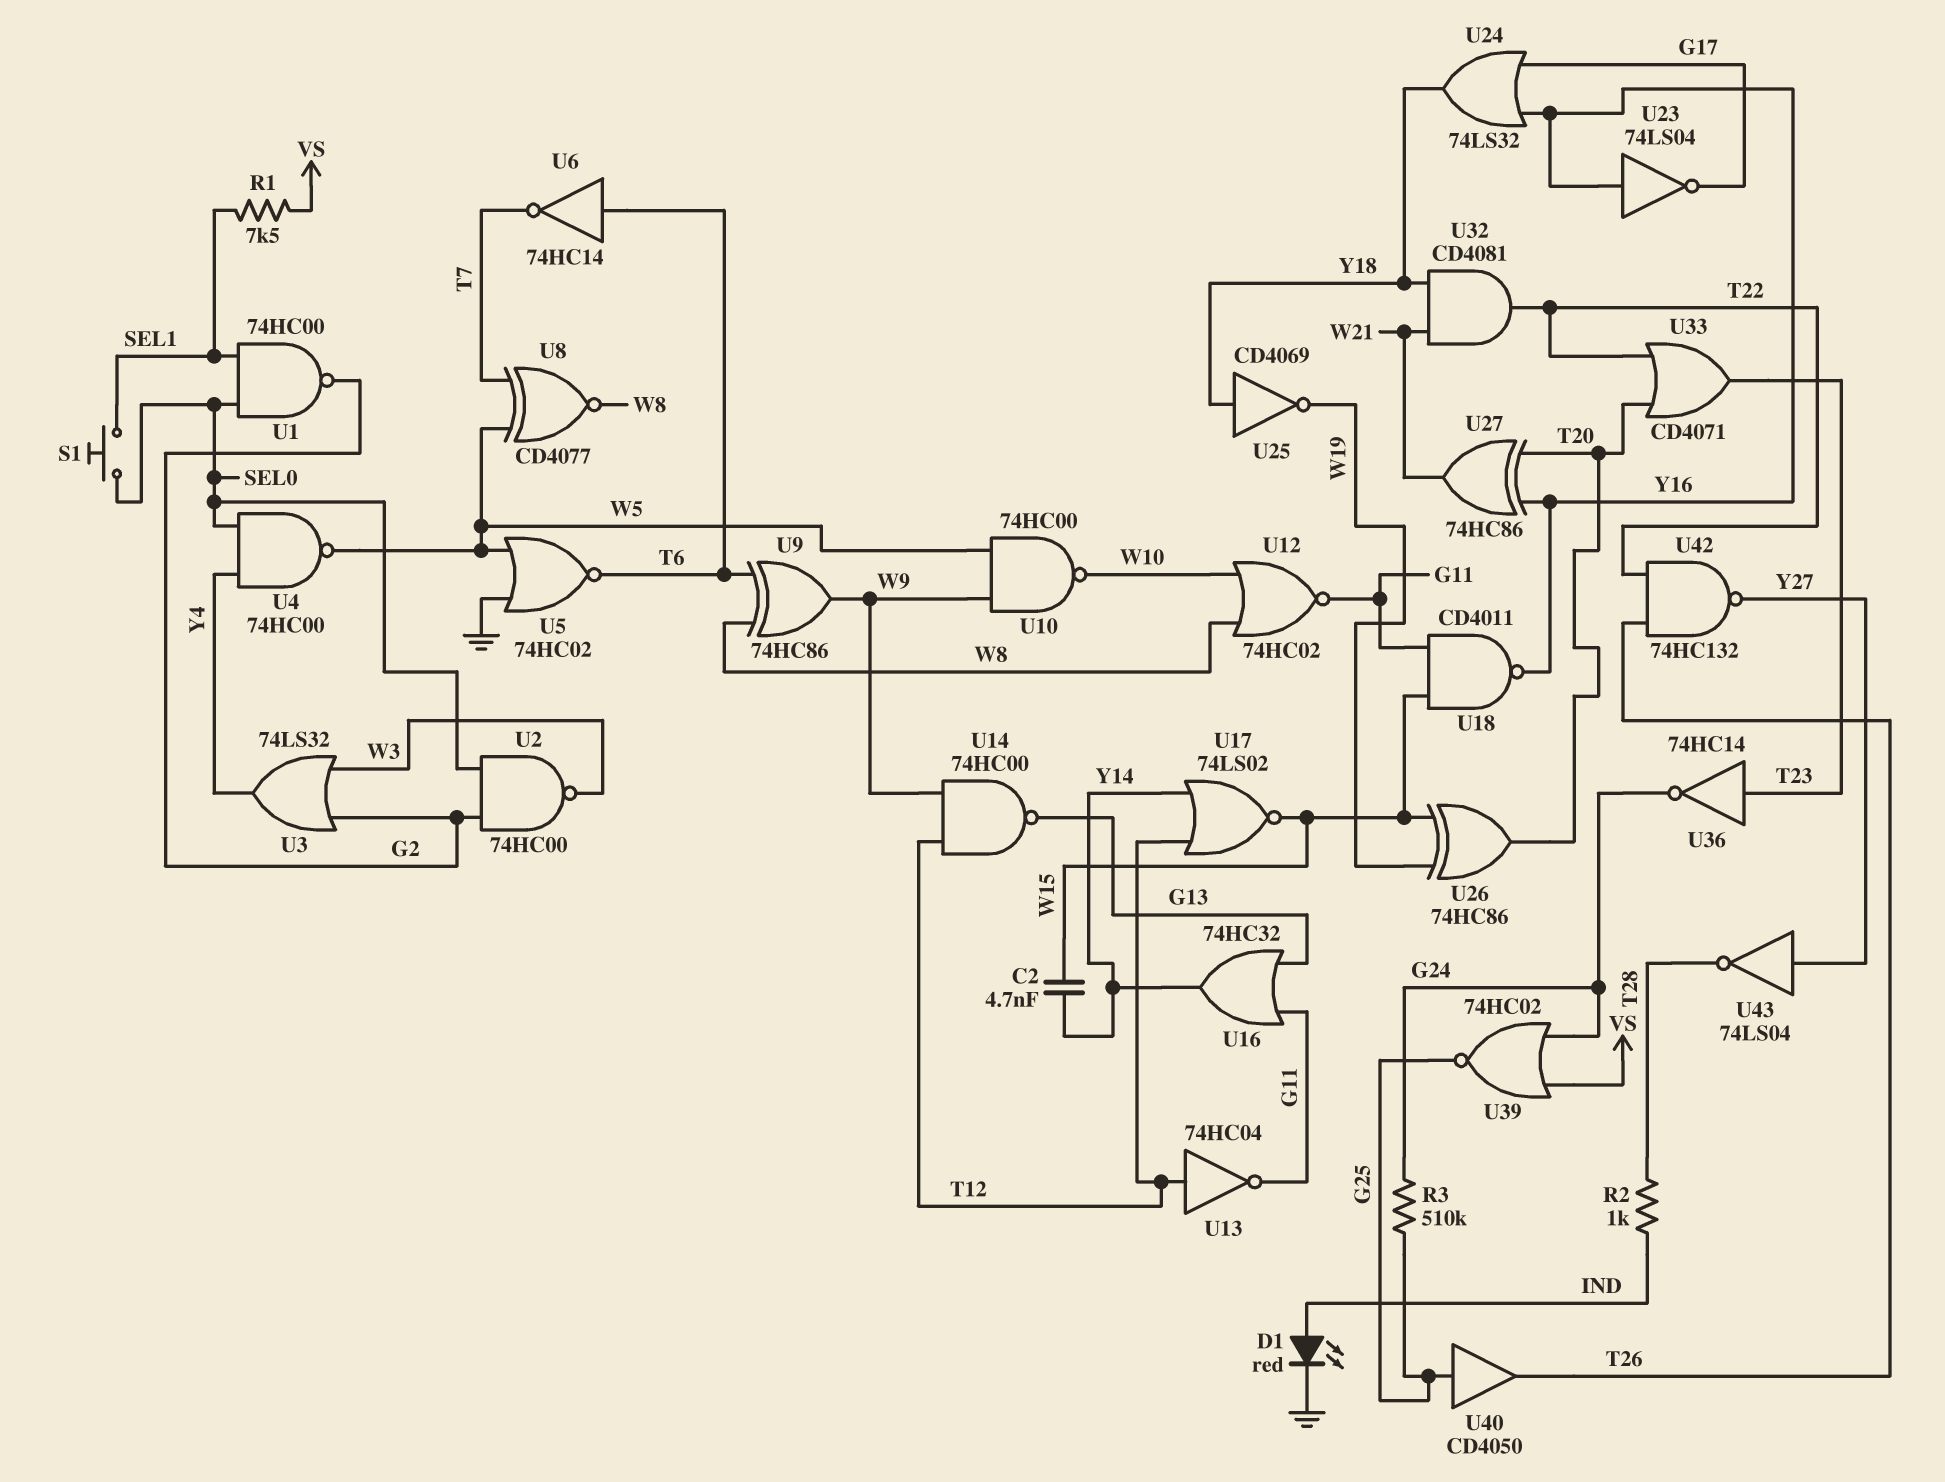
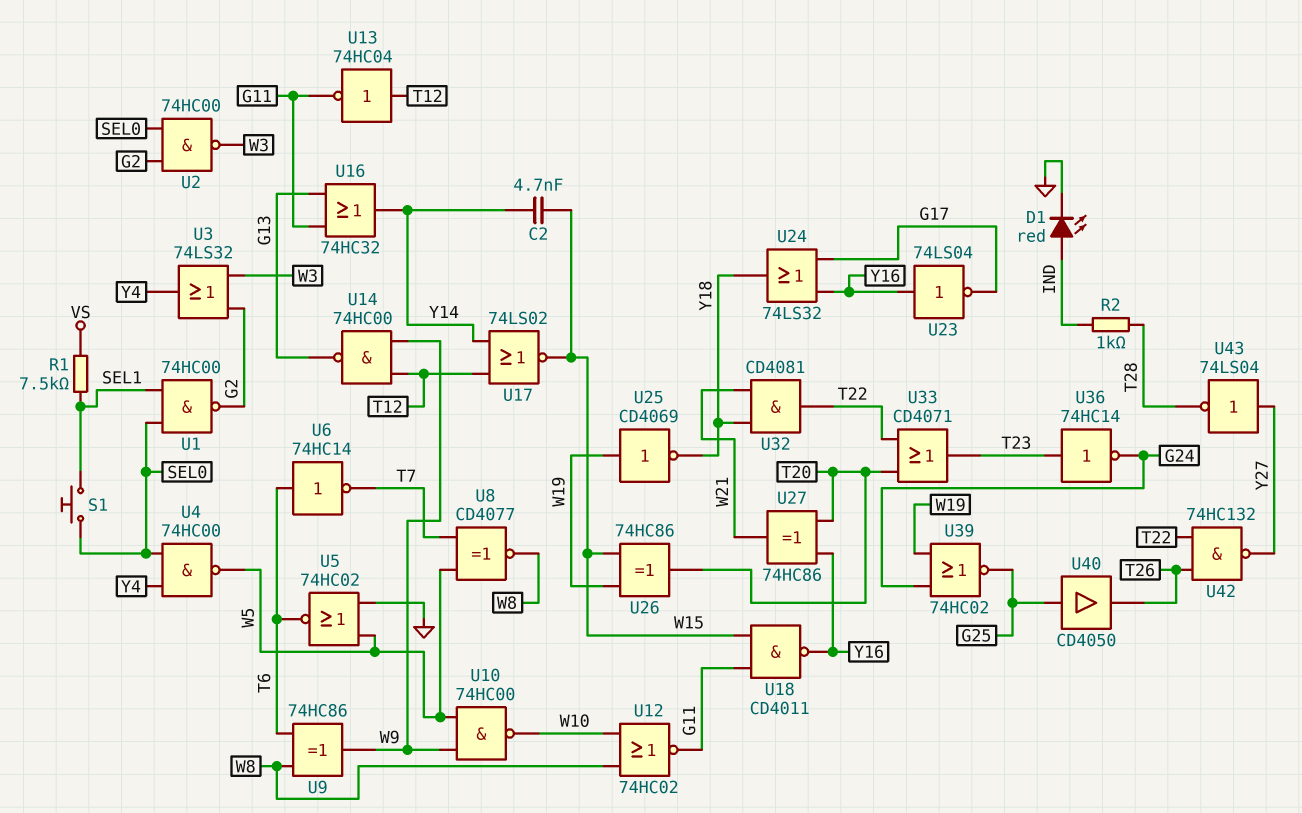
R3: 510k (G24, G25) -> none
U25: NOT CD4069 (in Y18, out W19) -> NOT CD4069 (in W19, out Y18)
U39: NOR 74HC02 (in G24, in VS, out G25) -> NOR 74HC02 (in G24, in W19, out G25)

